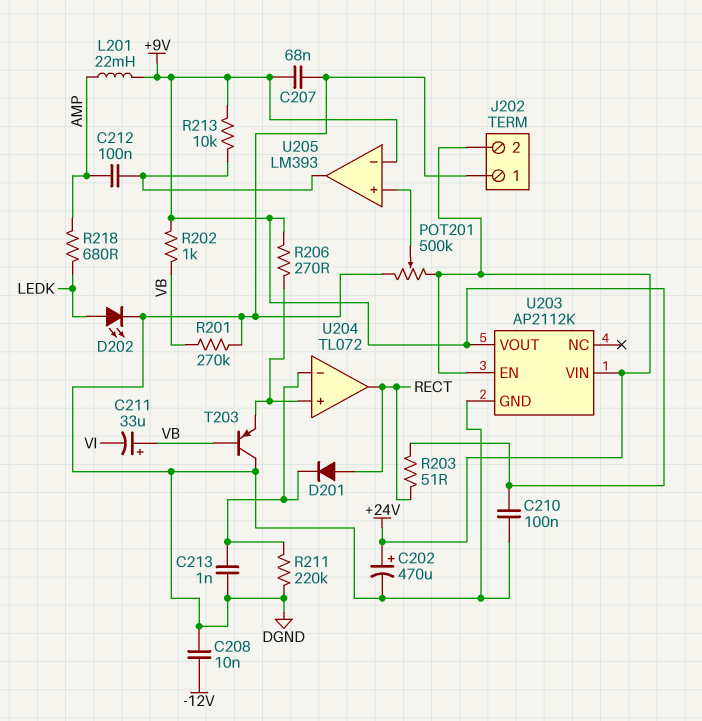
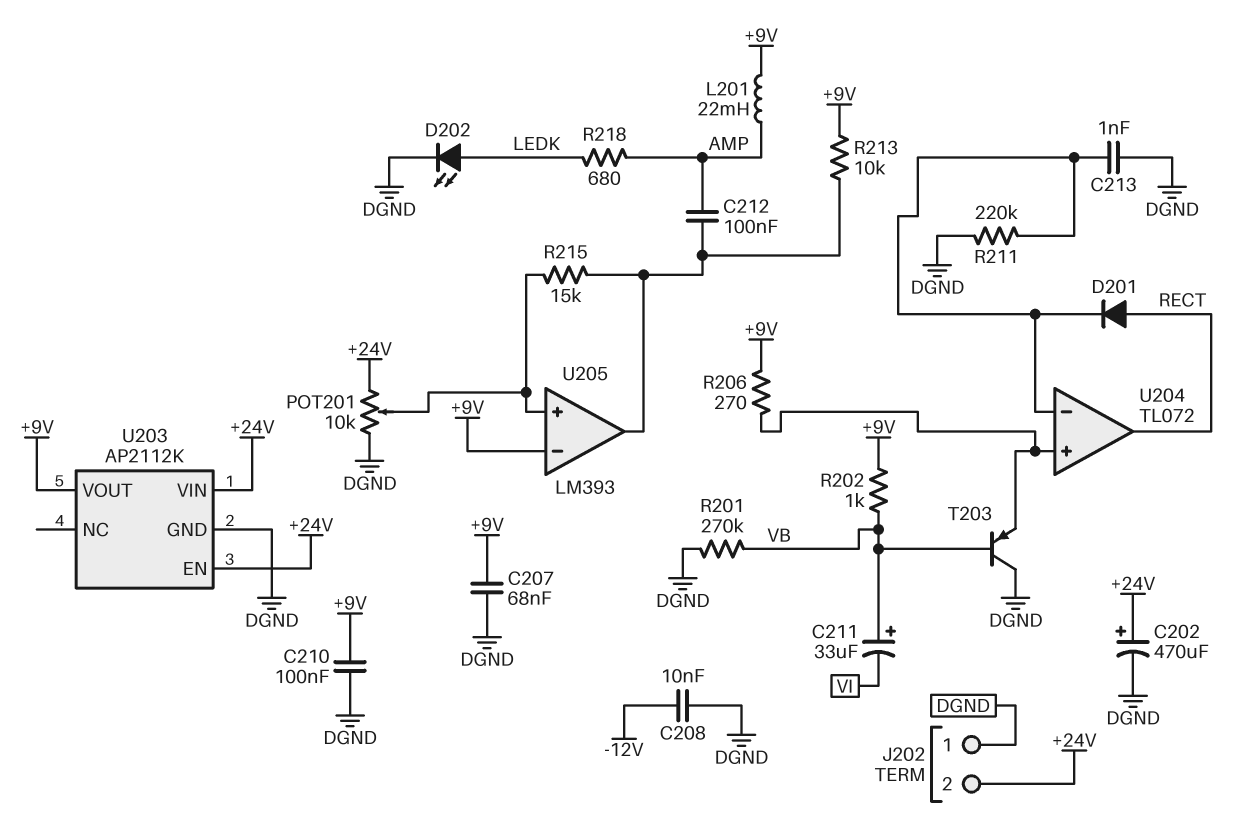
POT201: 500k (+24V, DGND, wiper U205/in+) -> 10k (+24V, DGND, wiper U205/in+)
R203: 51 (+9V, RECT) -> none
R215: none -> 15k (U205/in+, U205/out)

